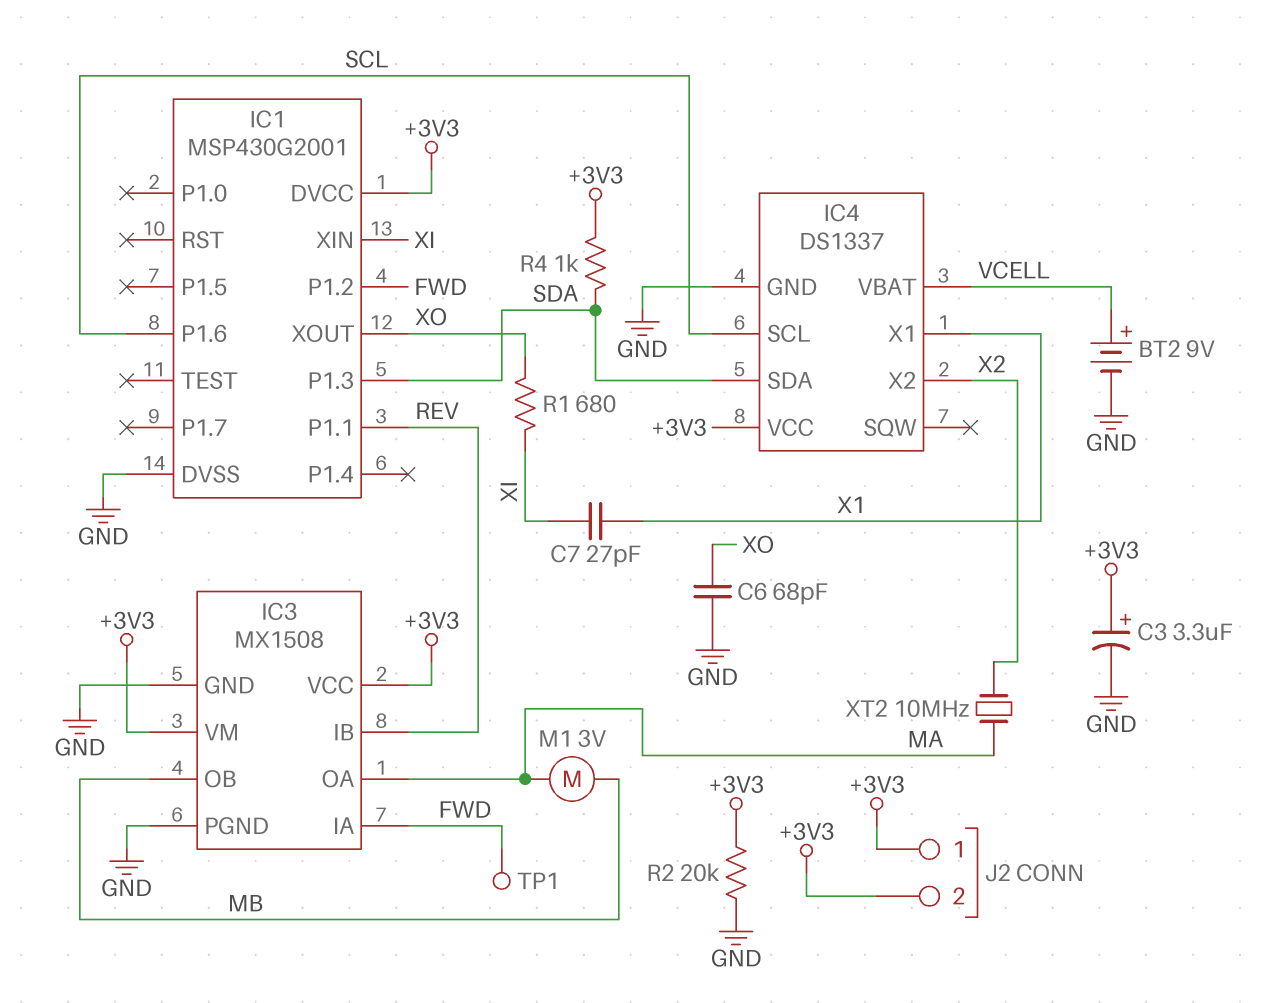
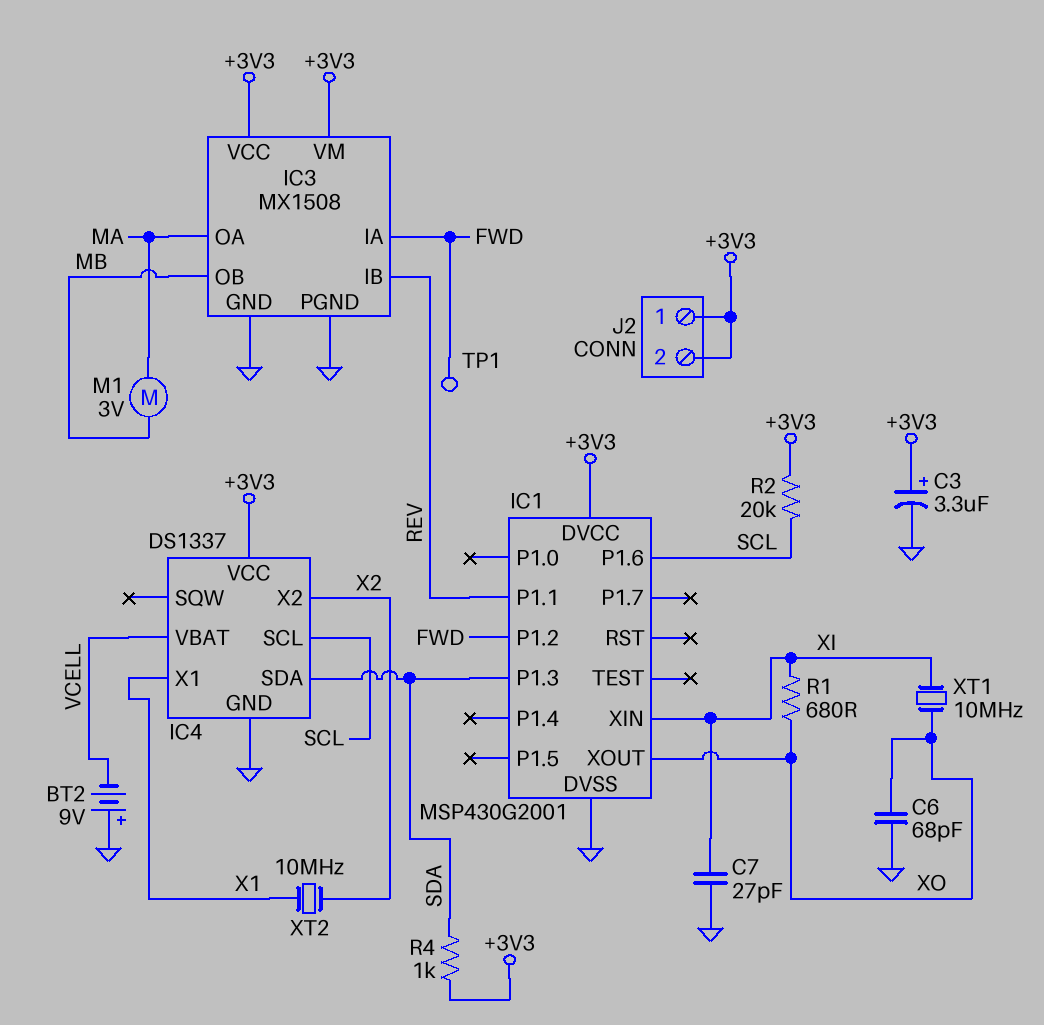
BT2: 9V (plus VCELL, minus GND) -> 9V (plus GND, minus VCELL)
C7: 27pF (X1, XI) -> 27pF (GND, XI)
R2: 20k (+3V3, GND) -> 20k (+3V3, SCL)
XT1: none -> 10MHz (XI, XO)
XT2: 10MHz (MA, X2) -> 10MHz (X1, X2)

